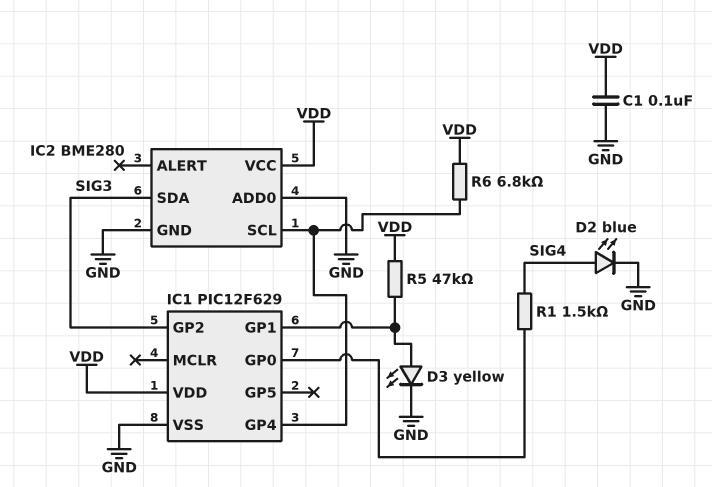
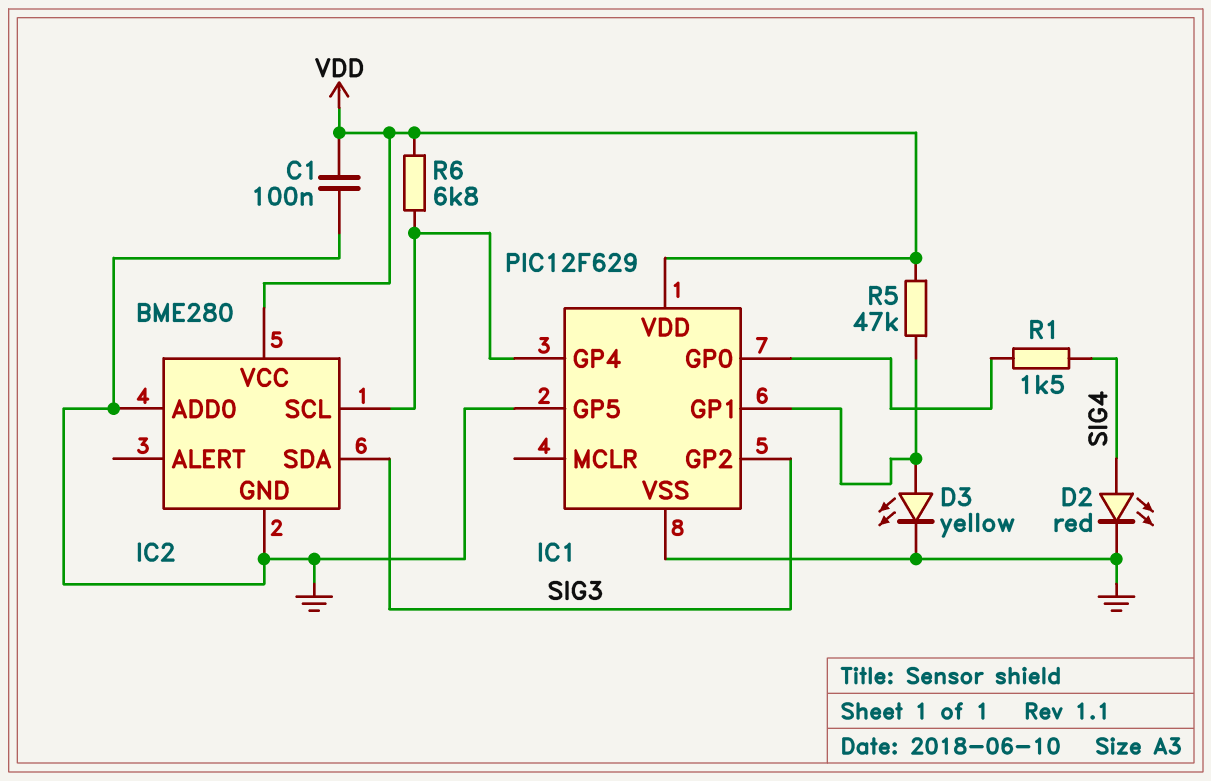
D2: LED blue (A SIG4, K GND) -> LED red (A SIG4, K GND)
IC1 pin GP5: none -> GND

